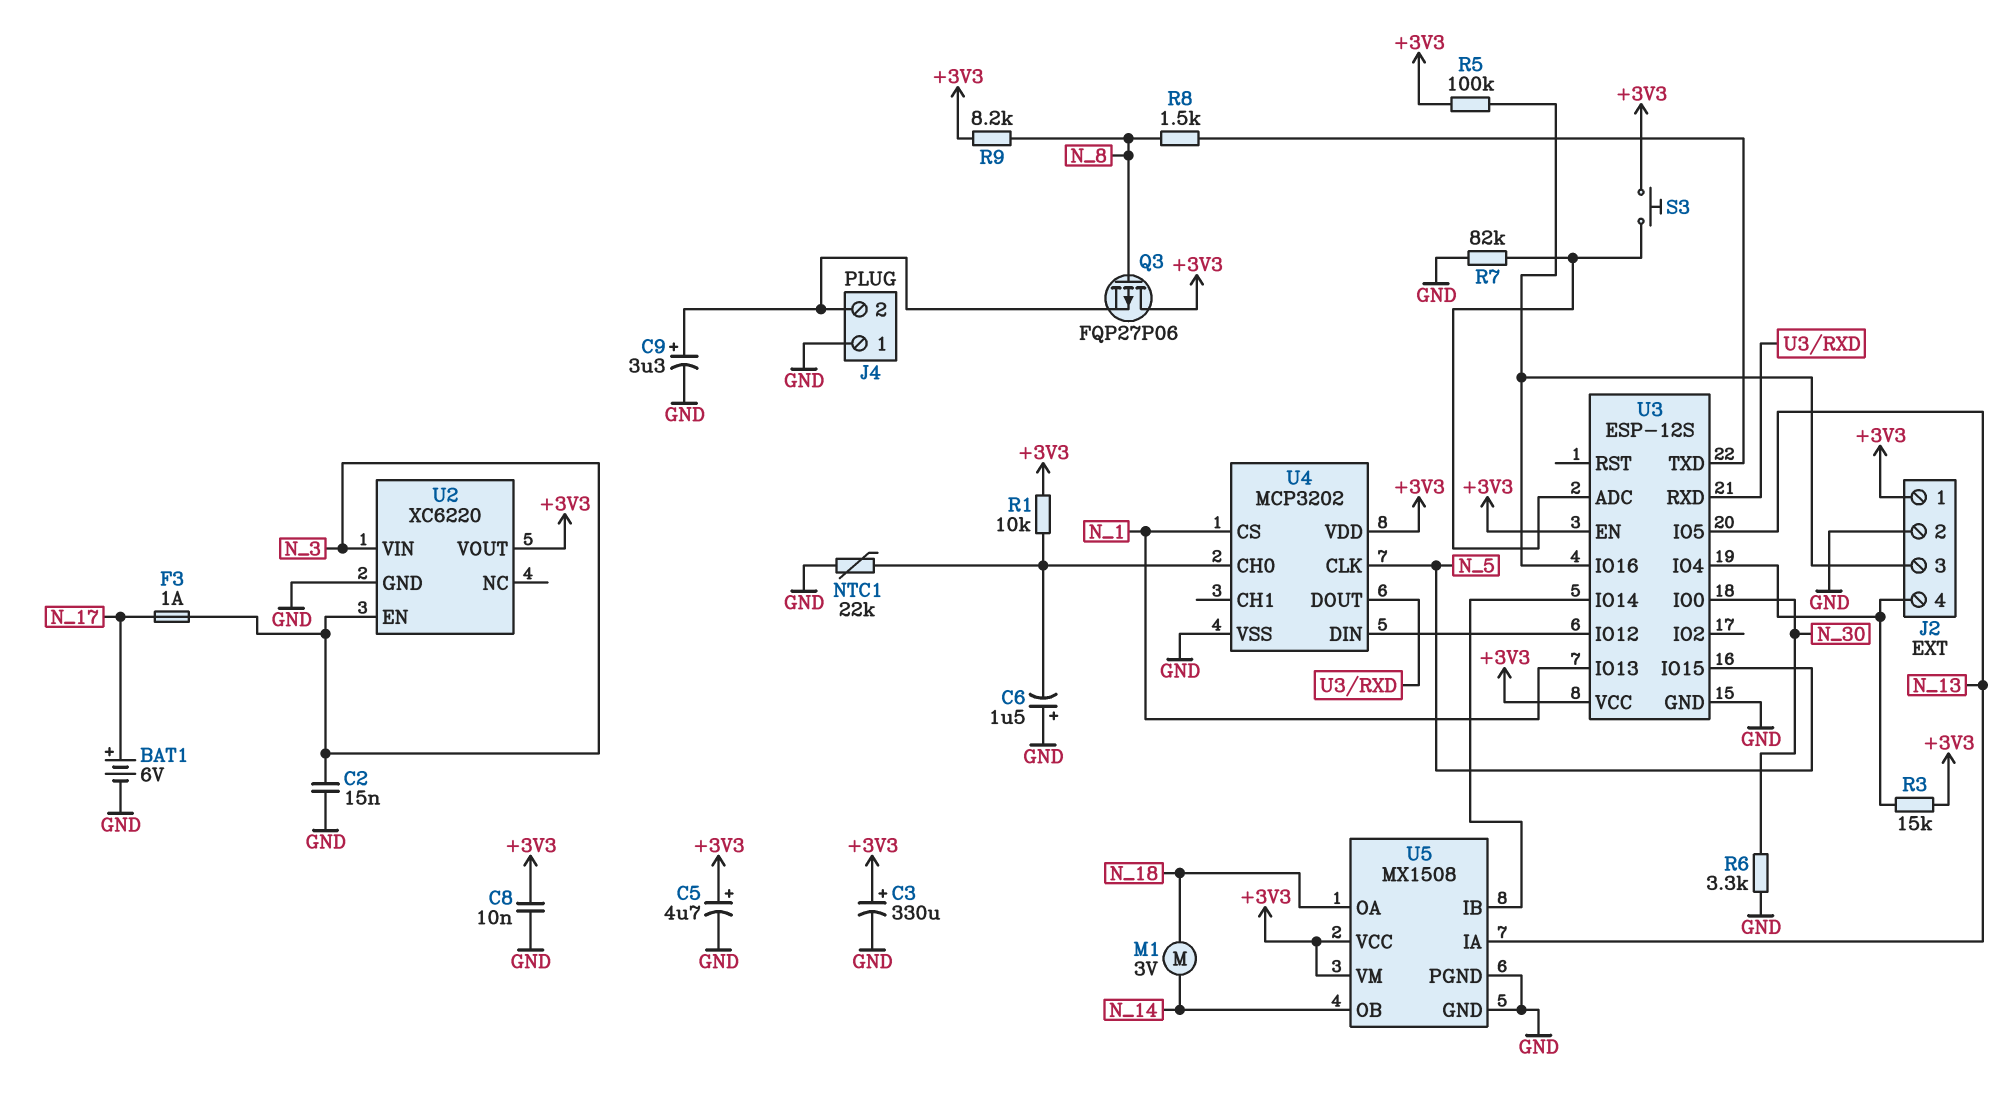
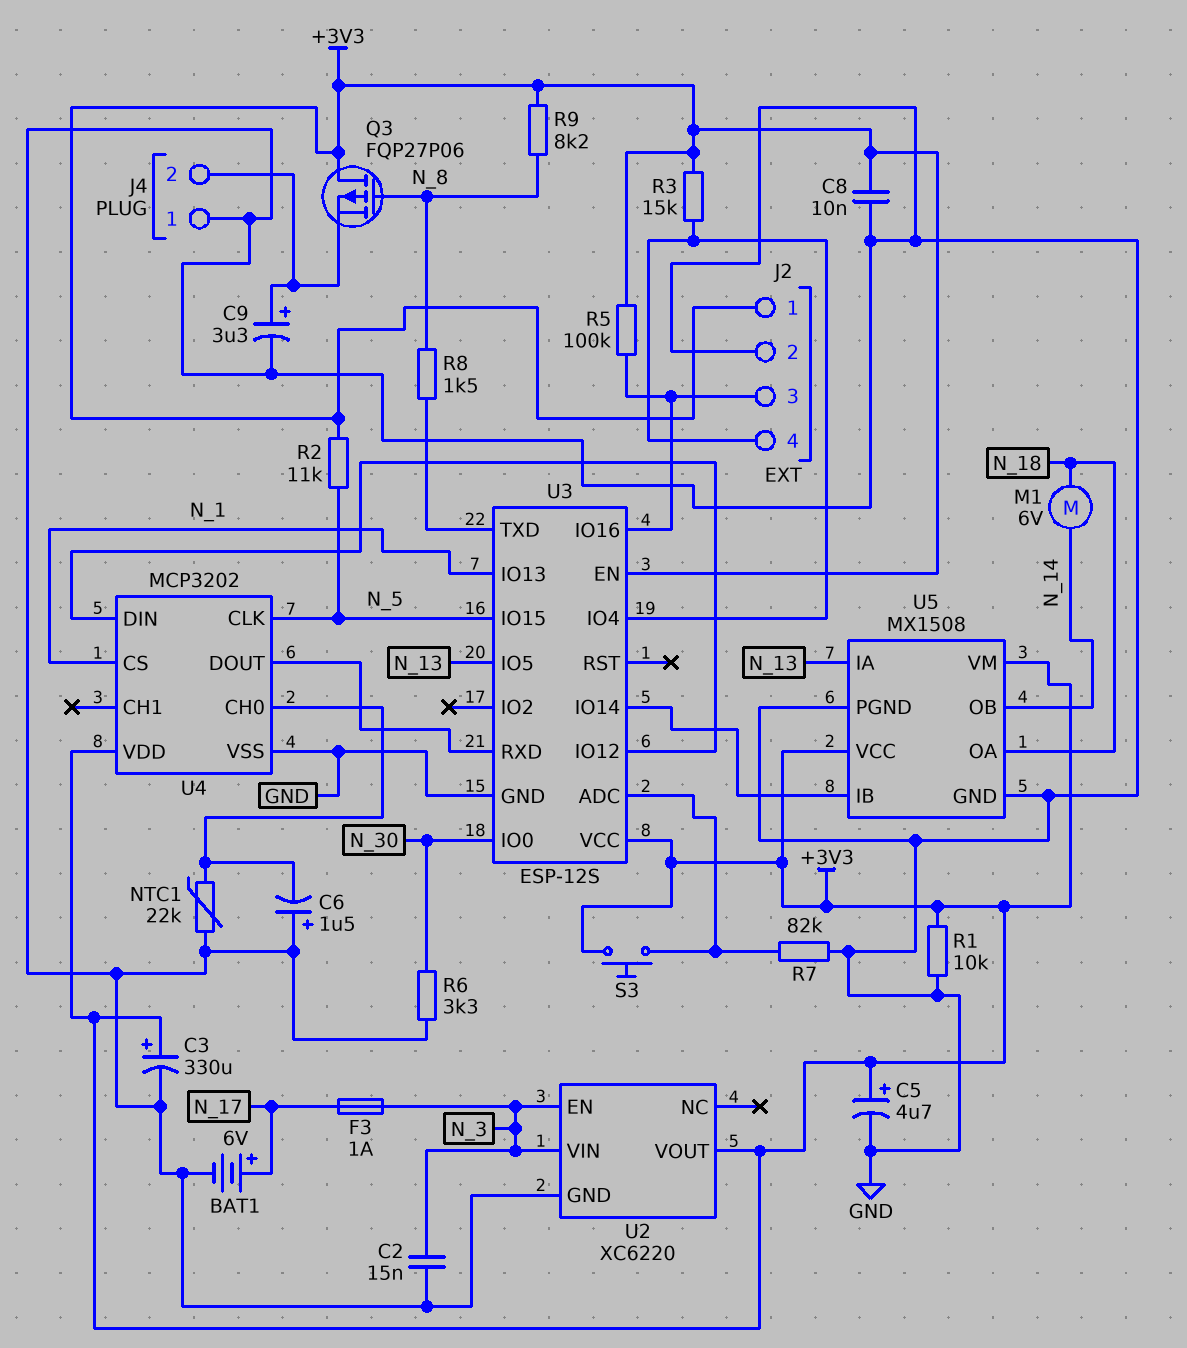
M1: motor 3V (N_14, N_18) -> motor 6V (N_14, N_18)
R1: 10k (+3V3, U4/CH0) -> 10k (+3V3, GND)
R2: none -> 11k (+3V3, N_5)

